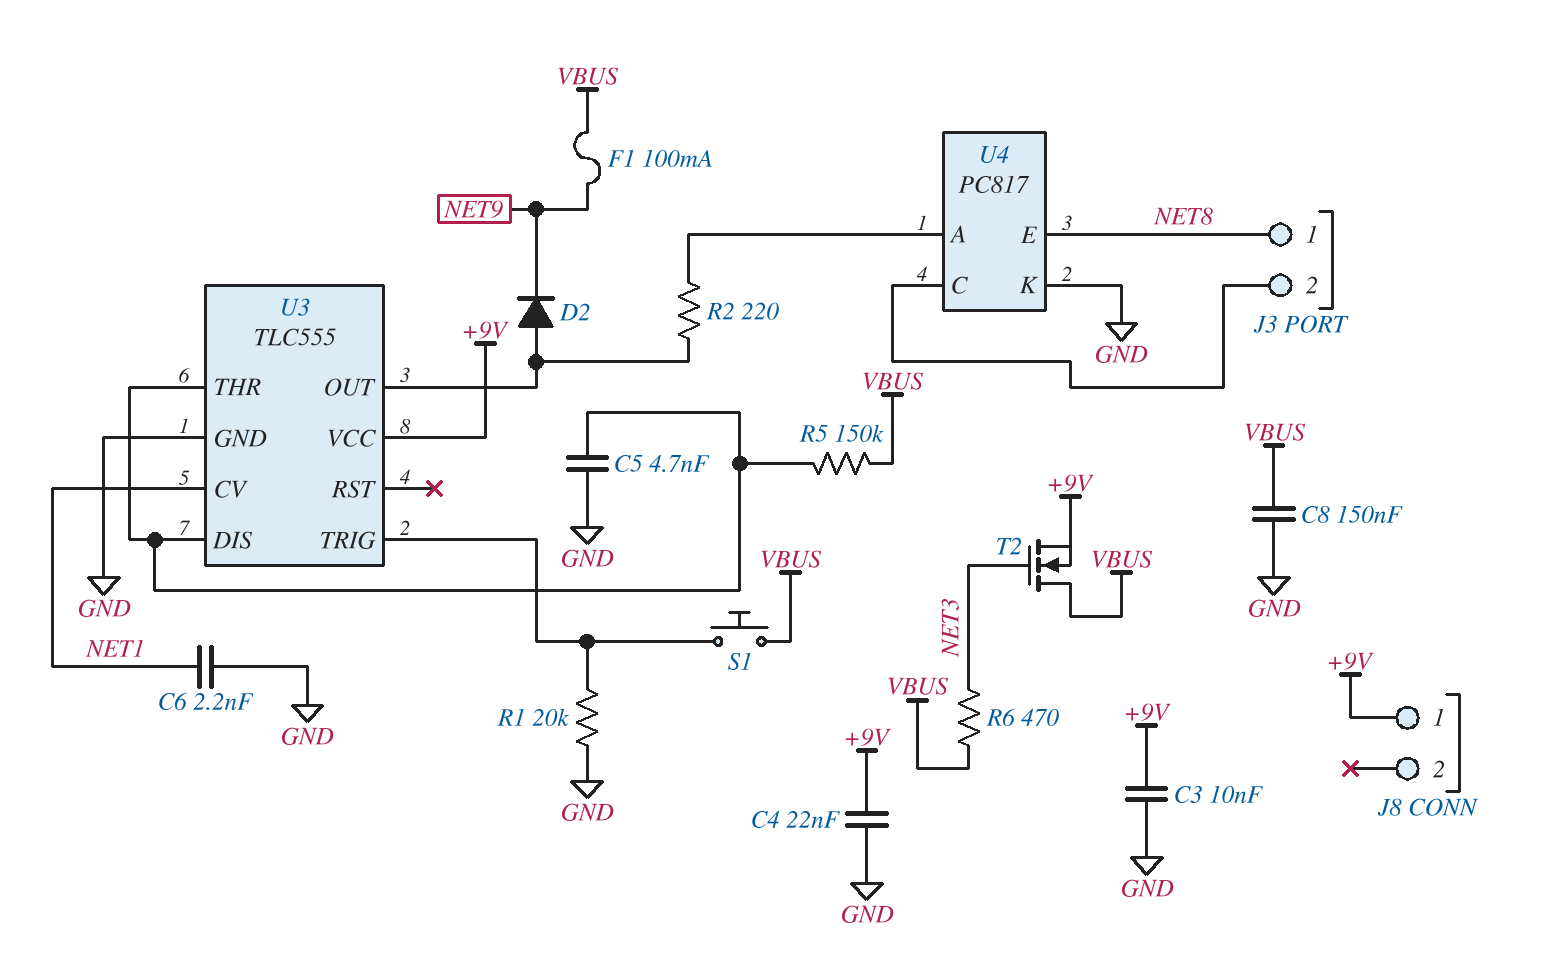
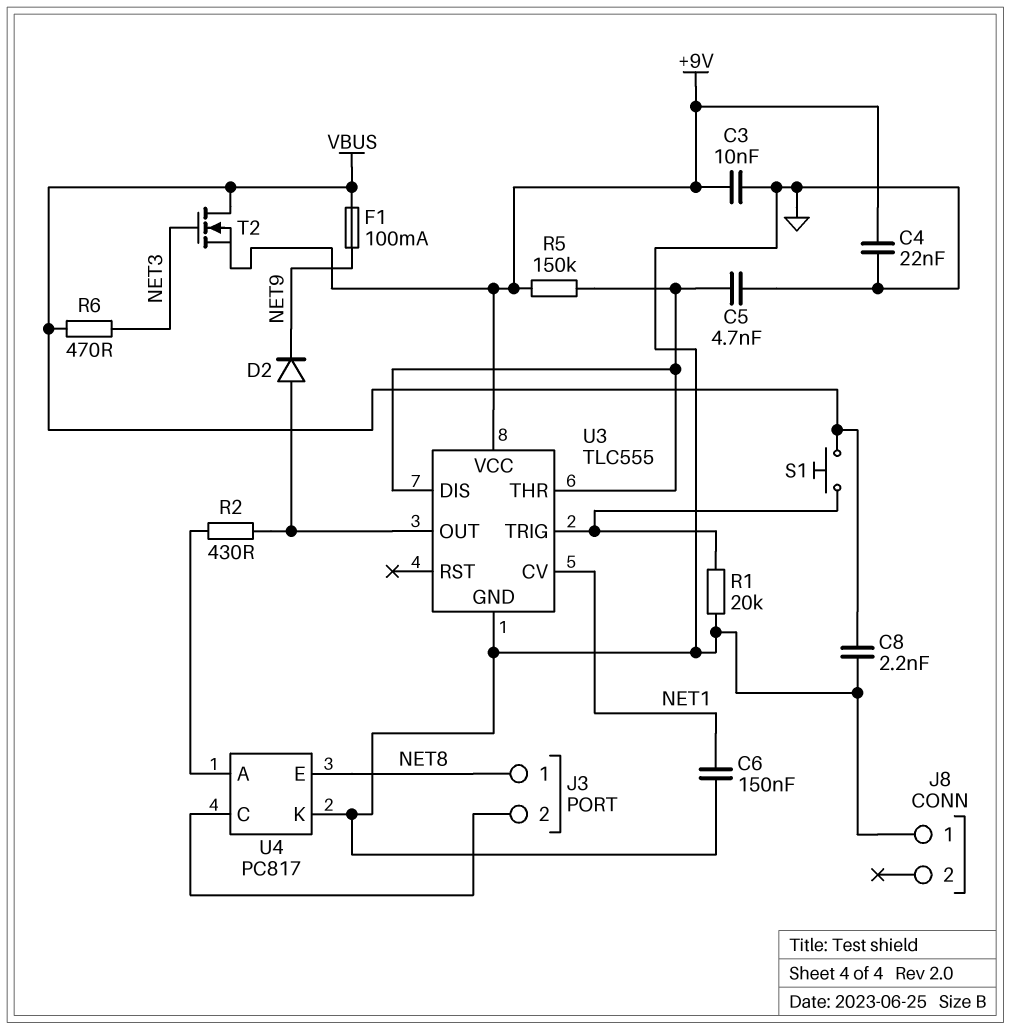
C6: 2.2nF (GND, NET1) -> 150nF (GND, NET1)
C8: 150nF (GND, VBUS) -> 2.2nF (GND, VBUS)
J8 pin 1: +9V -> GND
R2: 220 (U3/OUT, U4/A) -> 430 (U3/OUT, U4/A)
R5: 150k (U3/DIS, VBUS) -> 150k (+9V, U3/DIS)

